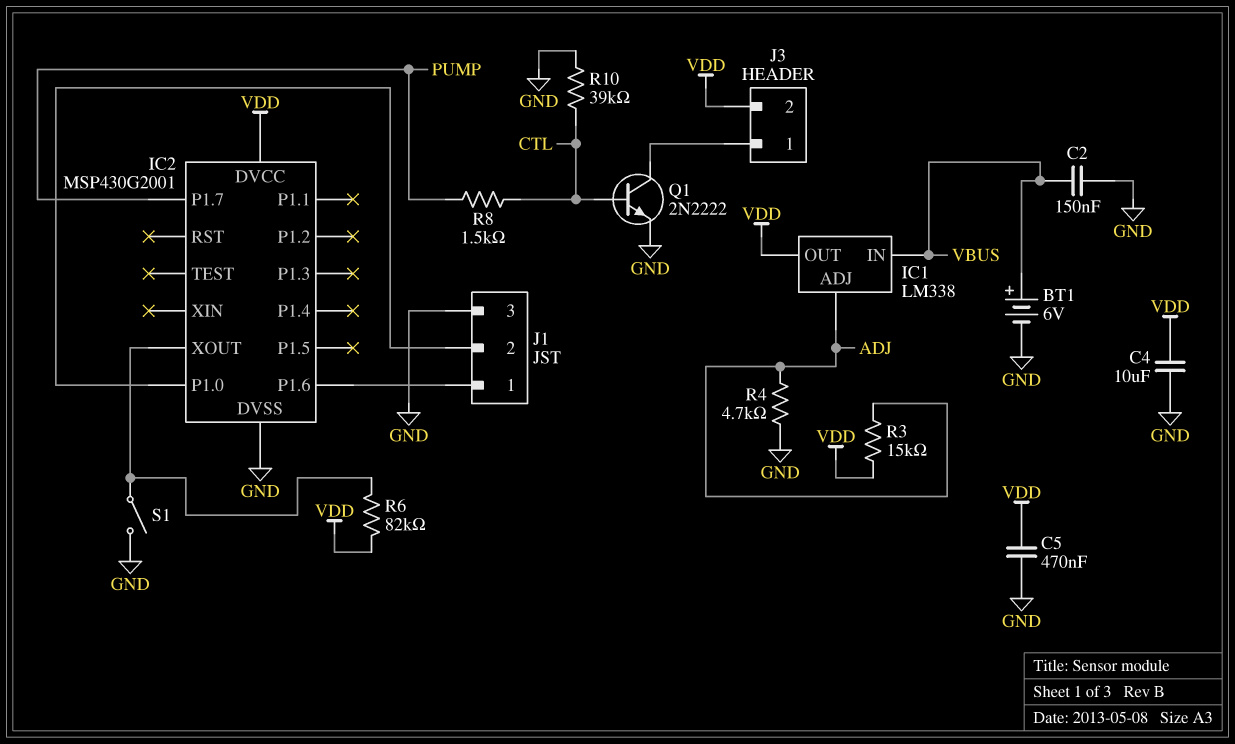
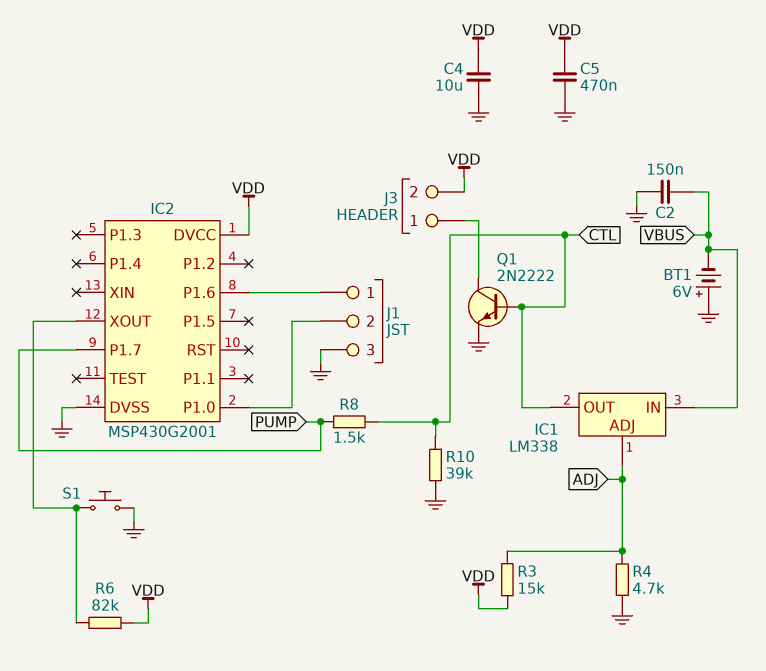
BT1: 6V (plus VBUS, minus GND) -> 6V (plus GND, minus VBUS)
IC1 pin OUT: VDD -> CTL
S1: switch (GND, IC2/XOUT) -> button (GND, IC2/XOUT)

